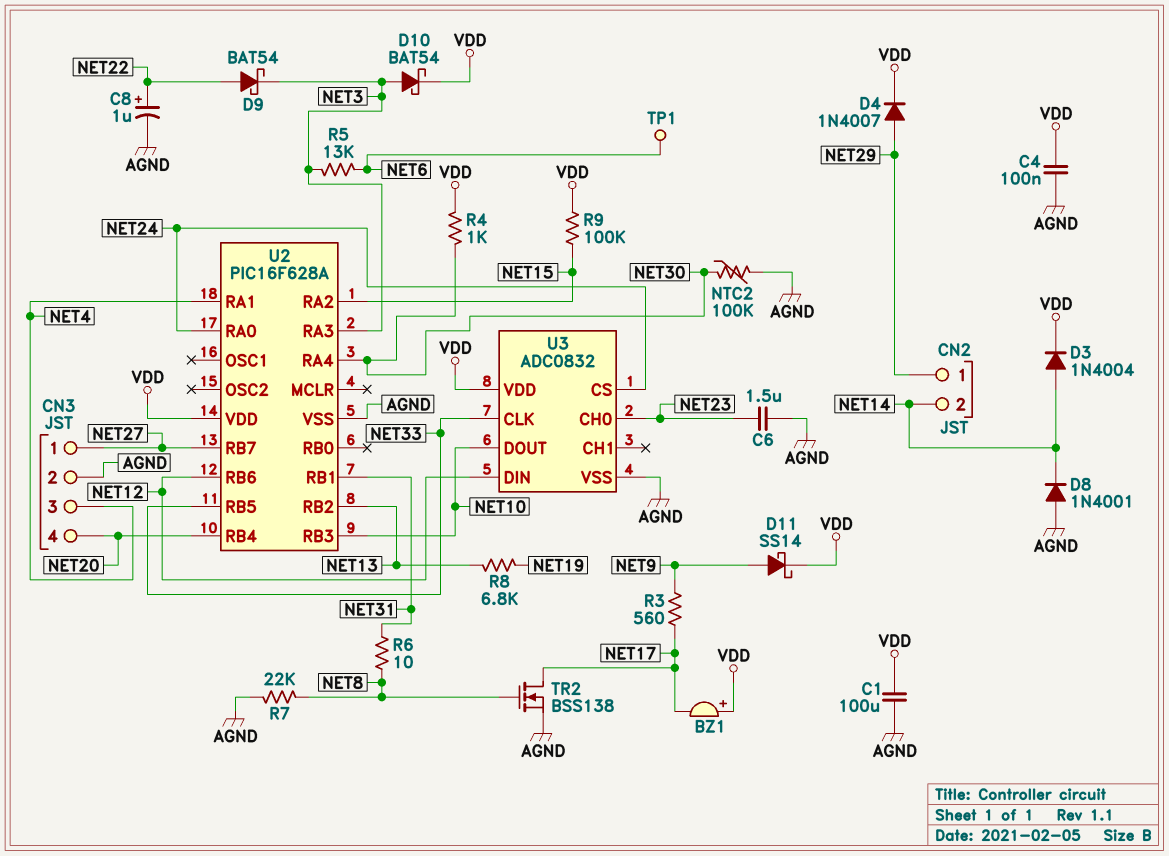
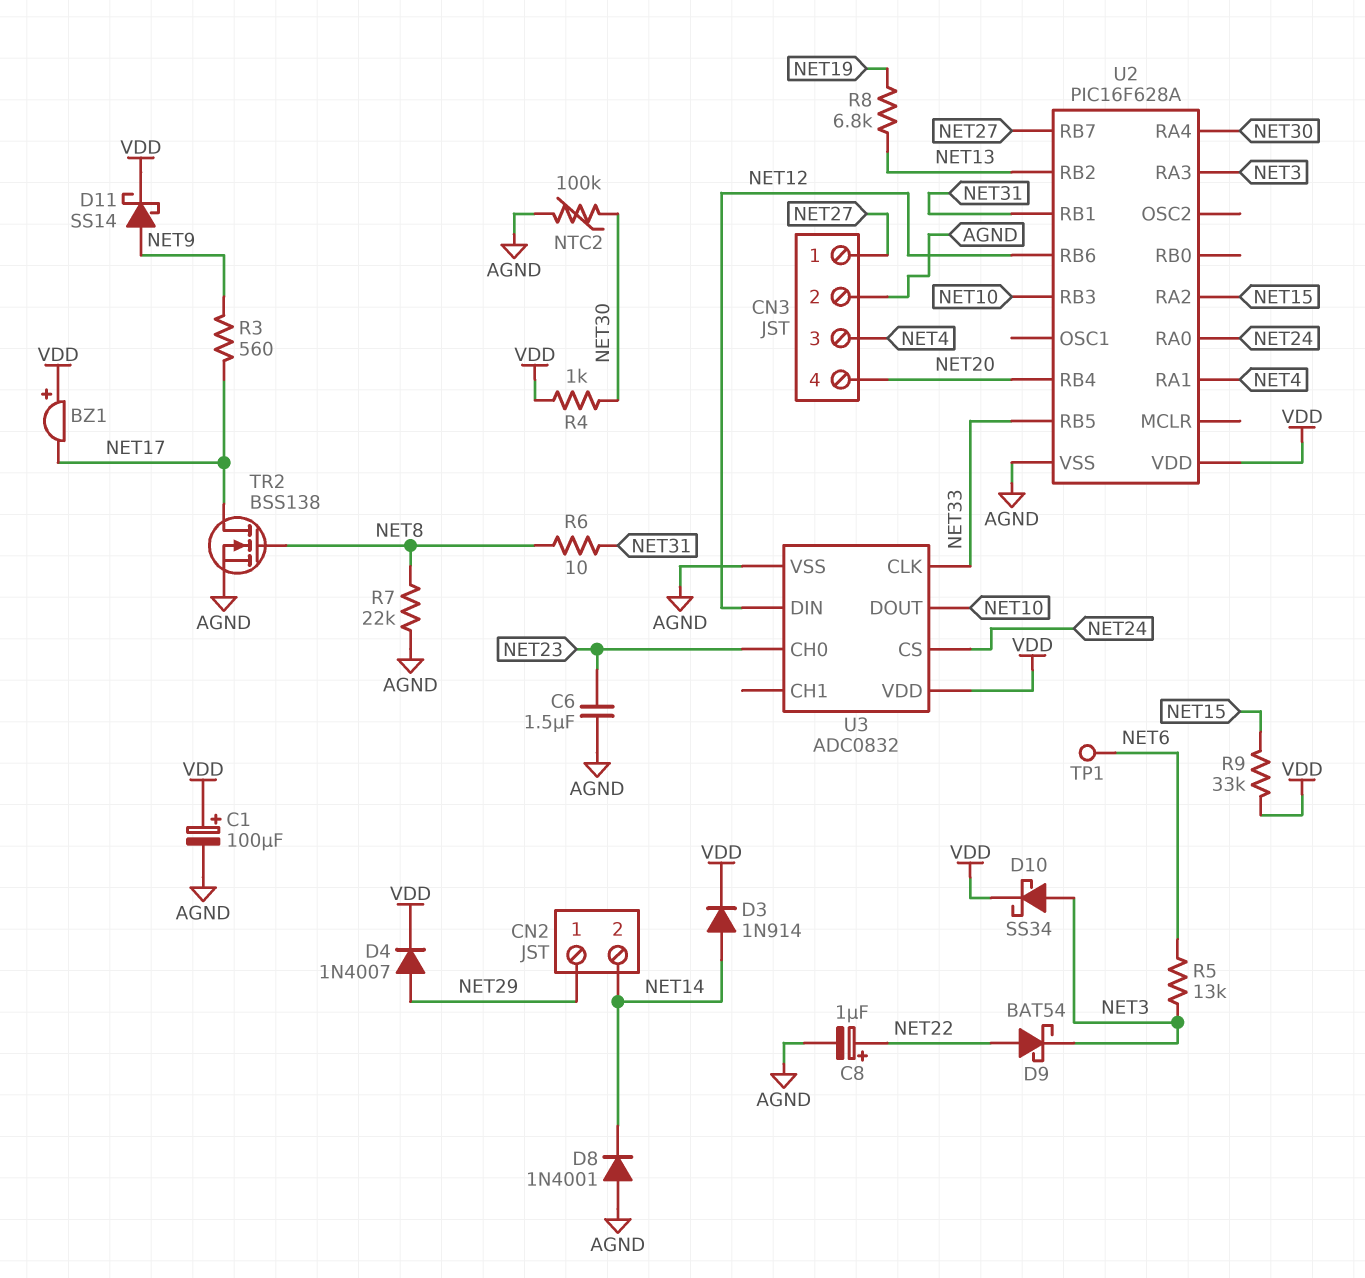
C1: 100uF (AGND, VDD) -> 100uF (plus VDD, minus AGND)
C4: 100nF (AGND, VDD) -> none
D3: diode 1N4004 (A NET14, K VDD) -> diode 1N914 (A NET14, K VDD)
D10: schottky BAT54 (A NET3, K VDD) -> schottky SS34 (A NET3, K VDD)
R9: 100k (NET15, VDD) -> 33k (NET15, VDD)

